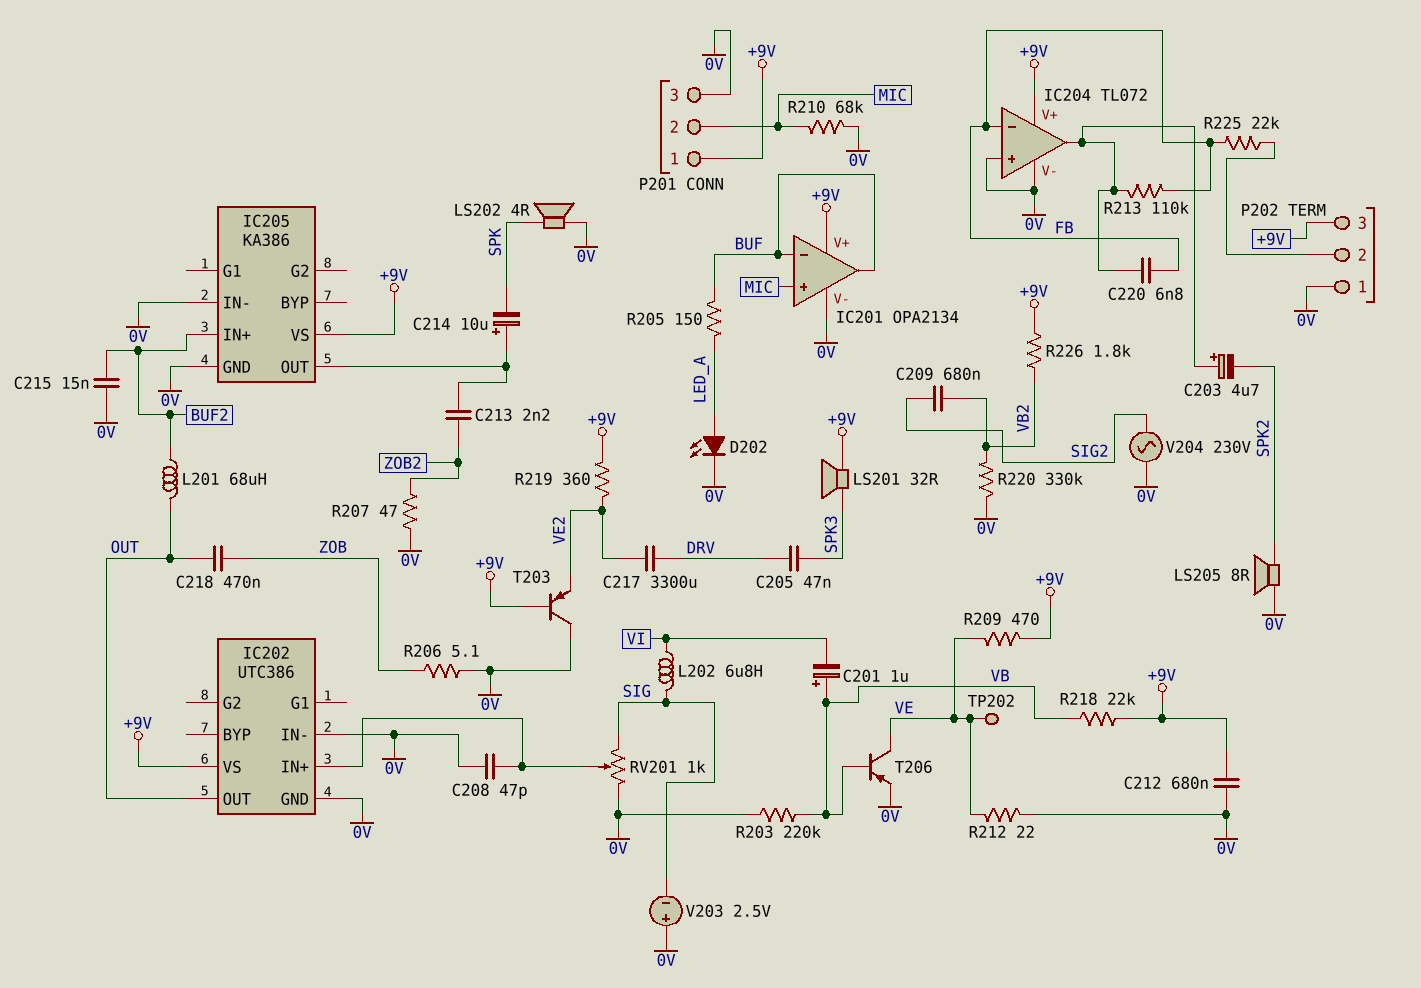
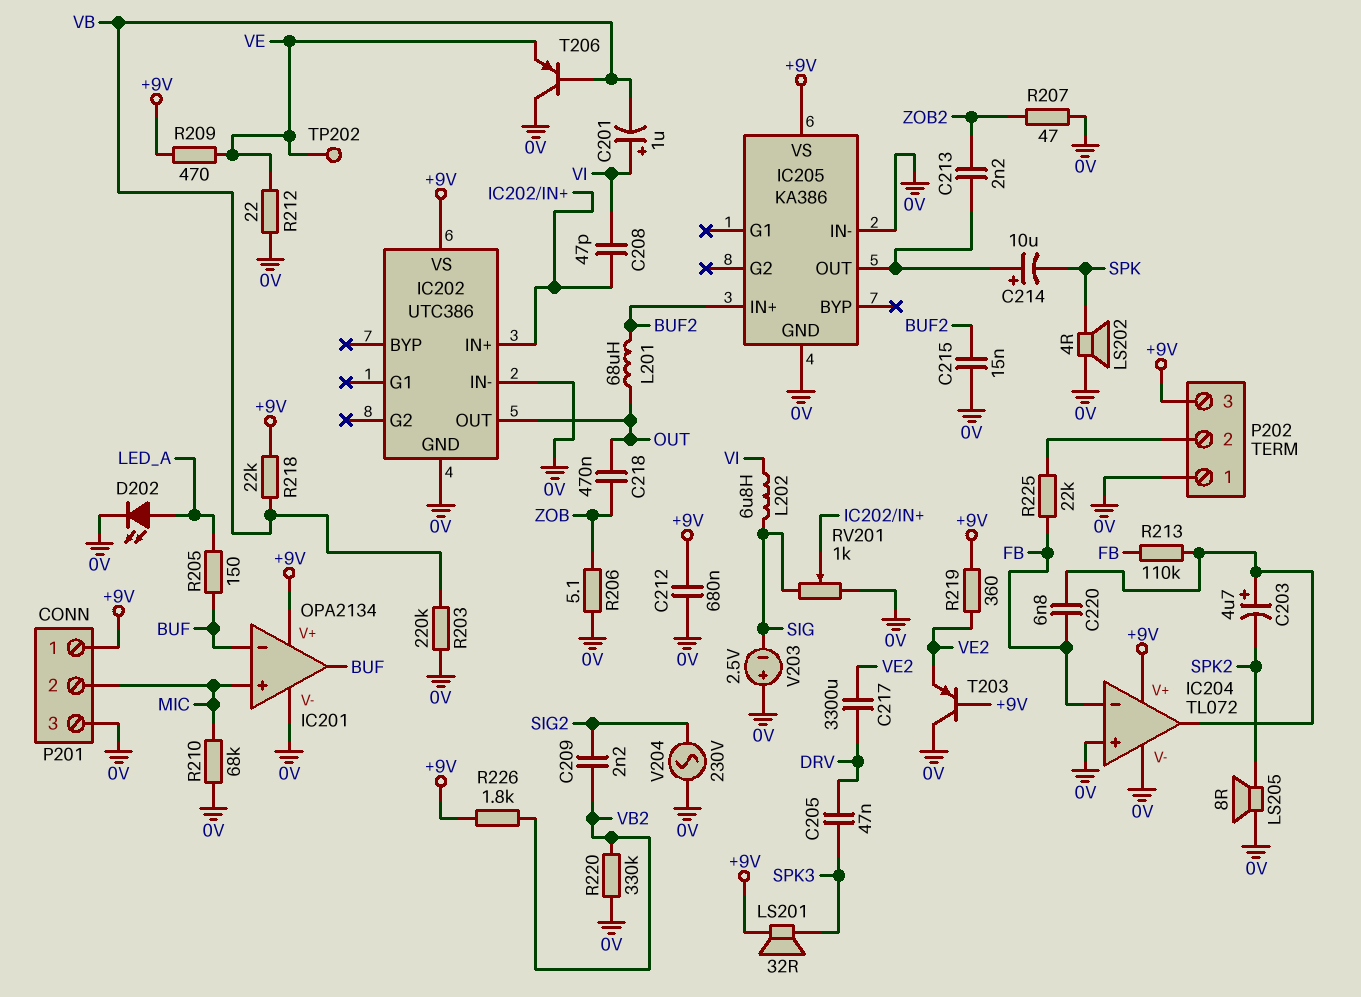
C201: 1uF (plus VB, minus VI) -> 1uF (plus VI, minus VB)
C208: 47pF (0V, IC202/IN+) -> 47pF (IC202/IN+, VI)
C209: 680nF (SIG2, VB2) -> 2.2nF (SIG2, VB2)
T206: PNP (B VB, C VE, E 0V) -> PNP (B VB, C 0V, E VE)

